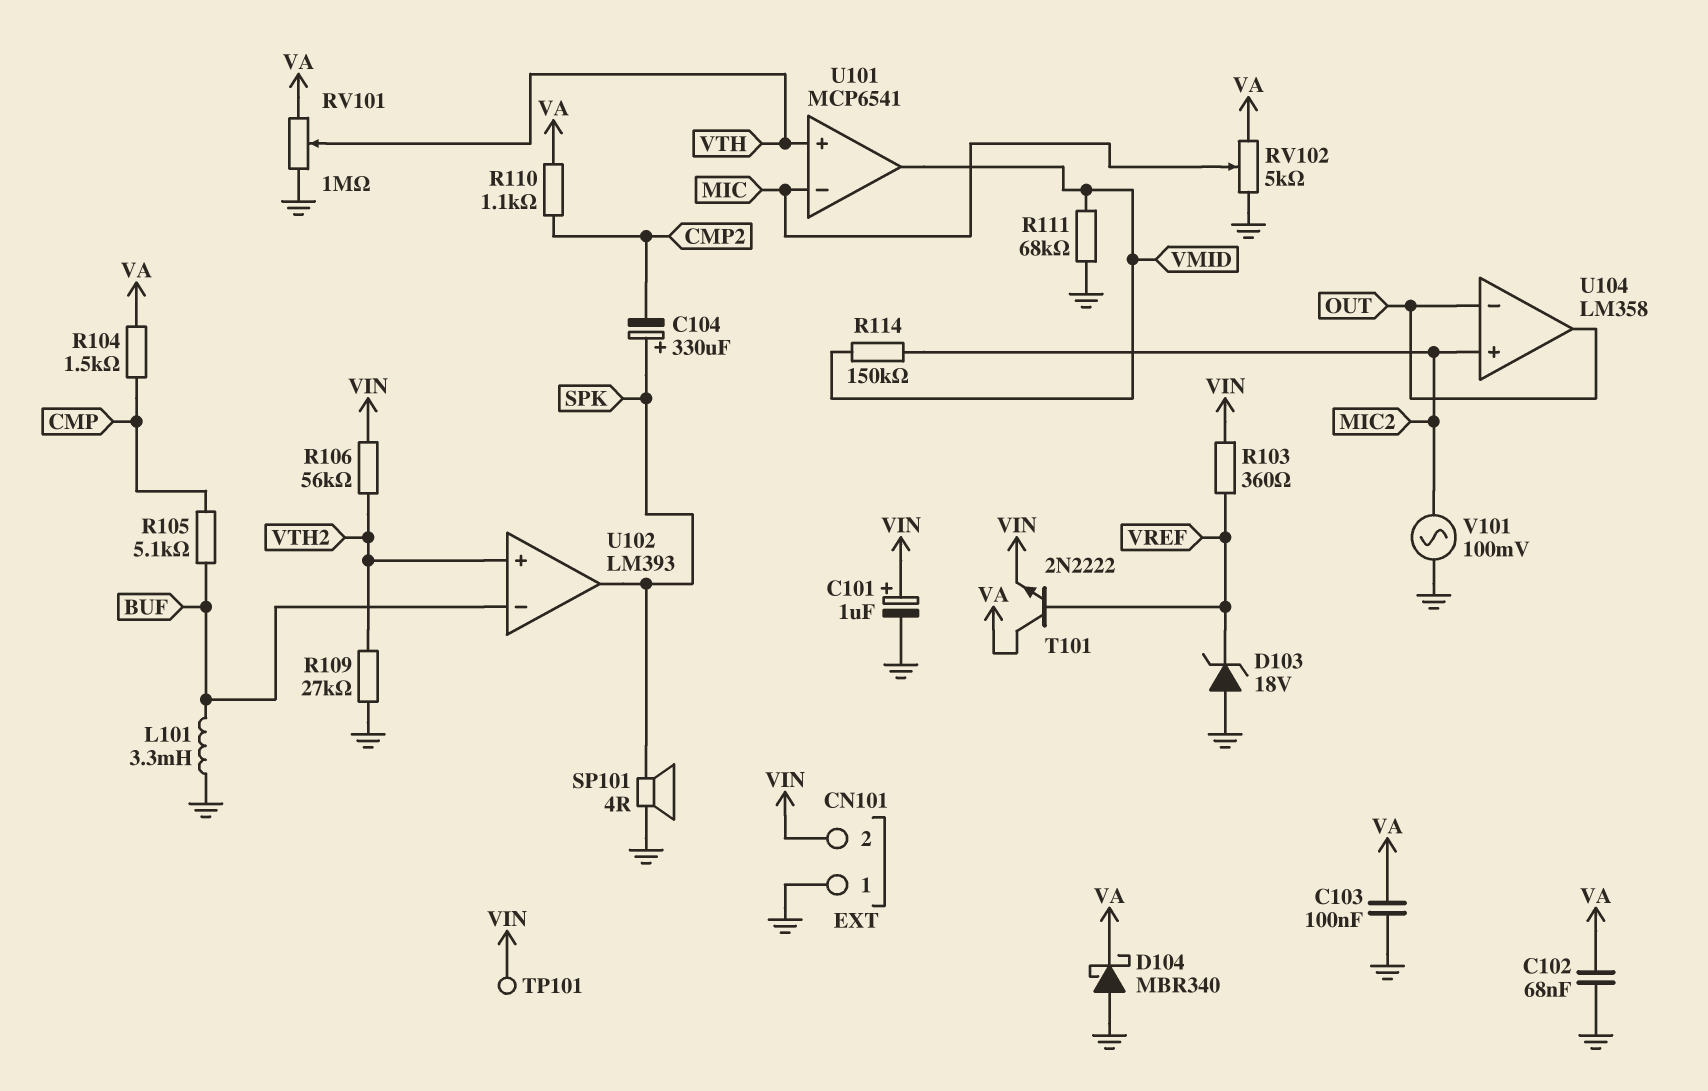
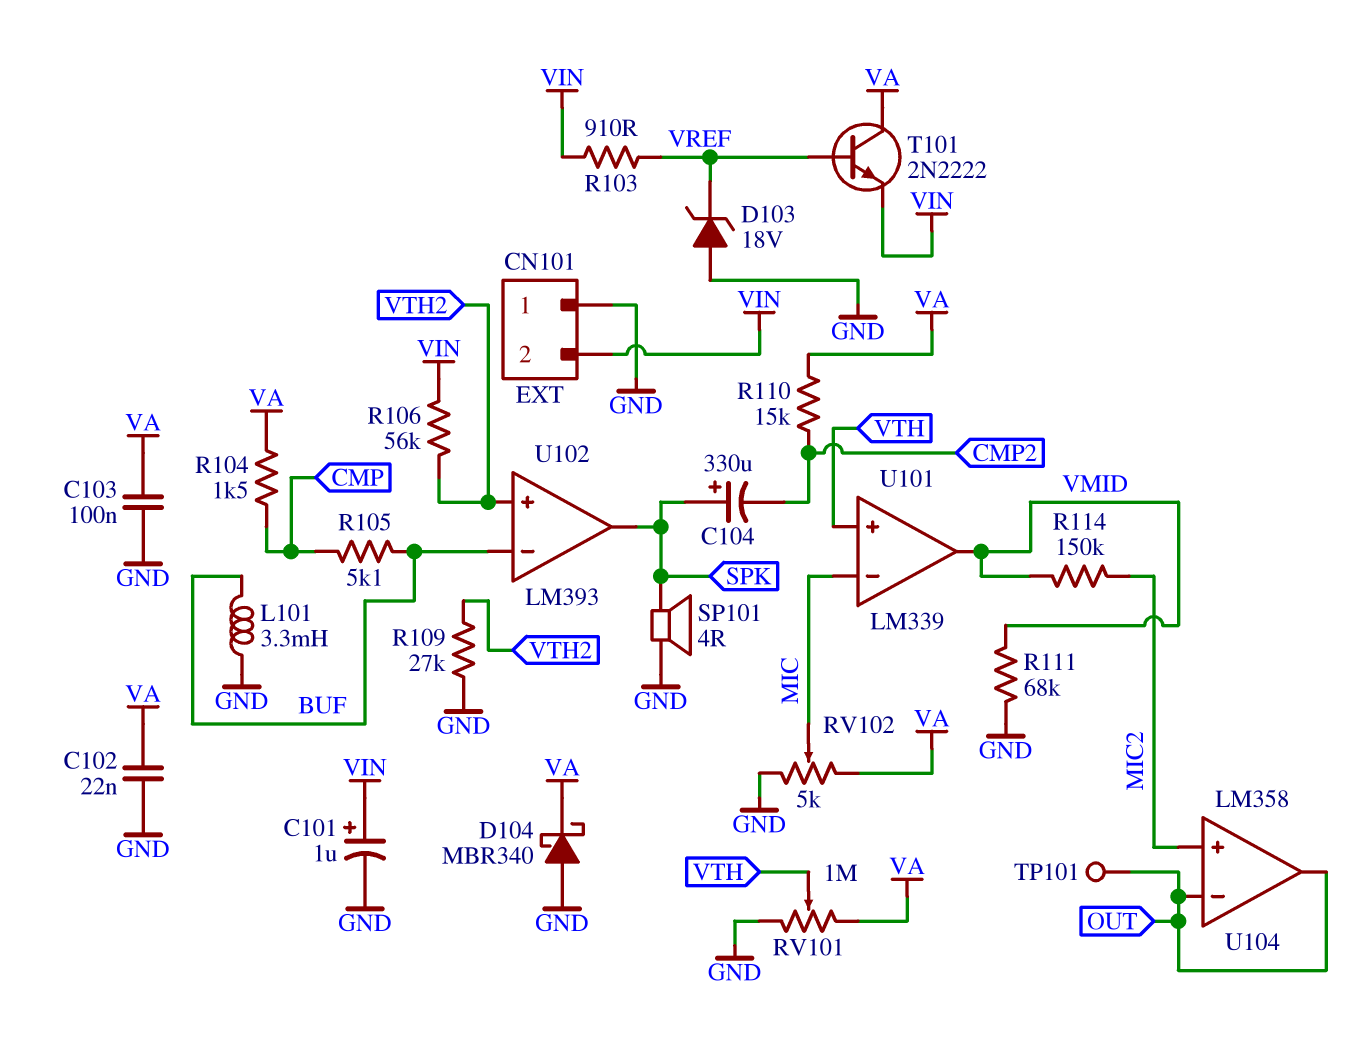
C102: 68nF (GND, VA) -> 22nF (GND, VA)
R103: 360 (VIN, VREF) -> 910 (VIN, VREF)
R110: 1.1k (CMP2, VA) -> 15k (CMP2, VA)
TP101: test point (VIN) -> test point (OUT)
U101: MCP6541 -> LM339
V101: AC 100mV (GND, MIC2) -> none

